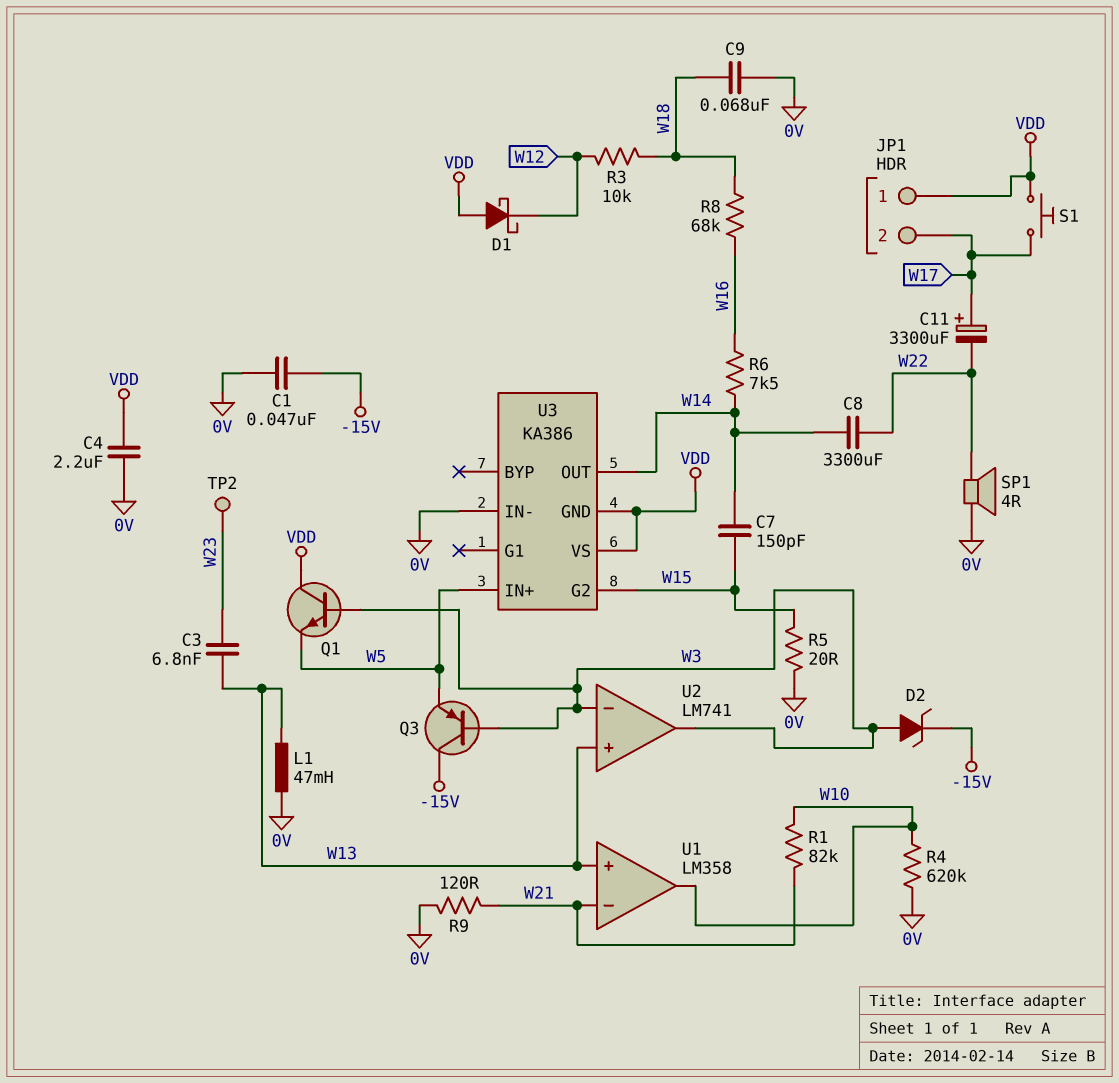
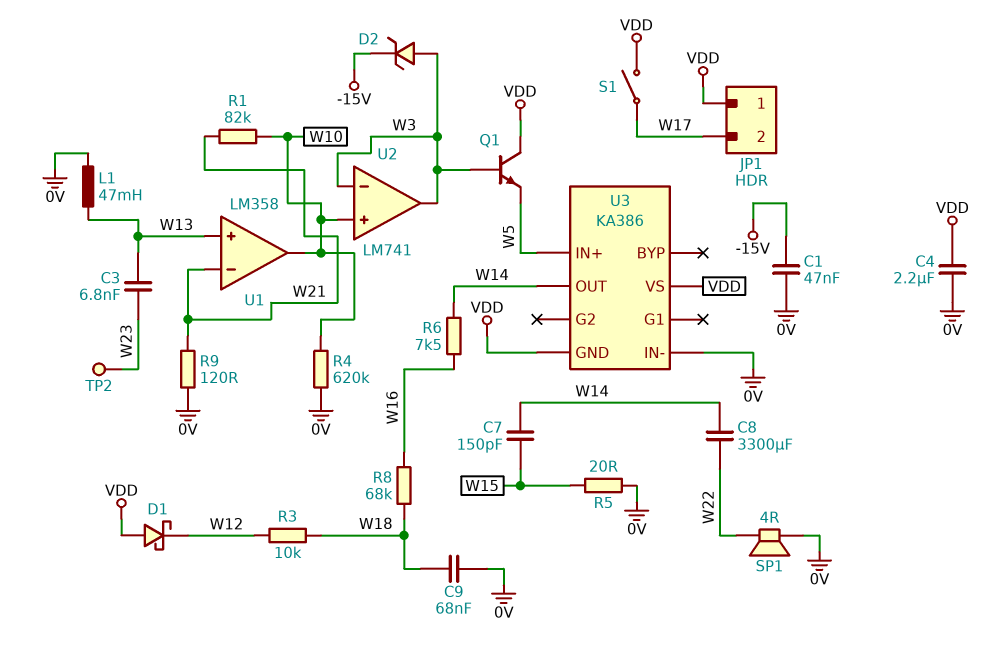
C11: 3300uF (plus W17, minus W22) -> none
Q3: PNP (B W3, C -15V, E W5) -> none
S1: button (VDD, W17) -> switch (VDD, W17)
U2 pin in+: W13 -> W10
U3 pin G2: W15 -> none

